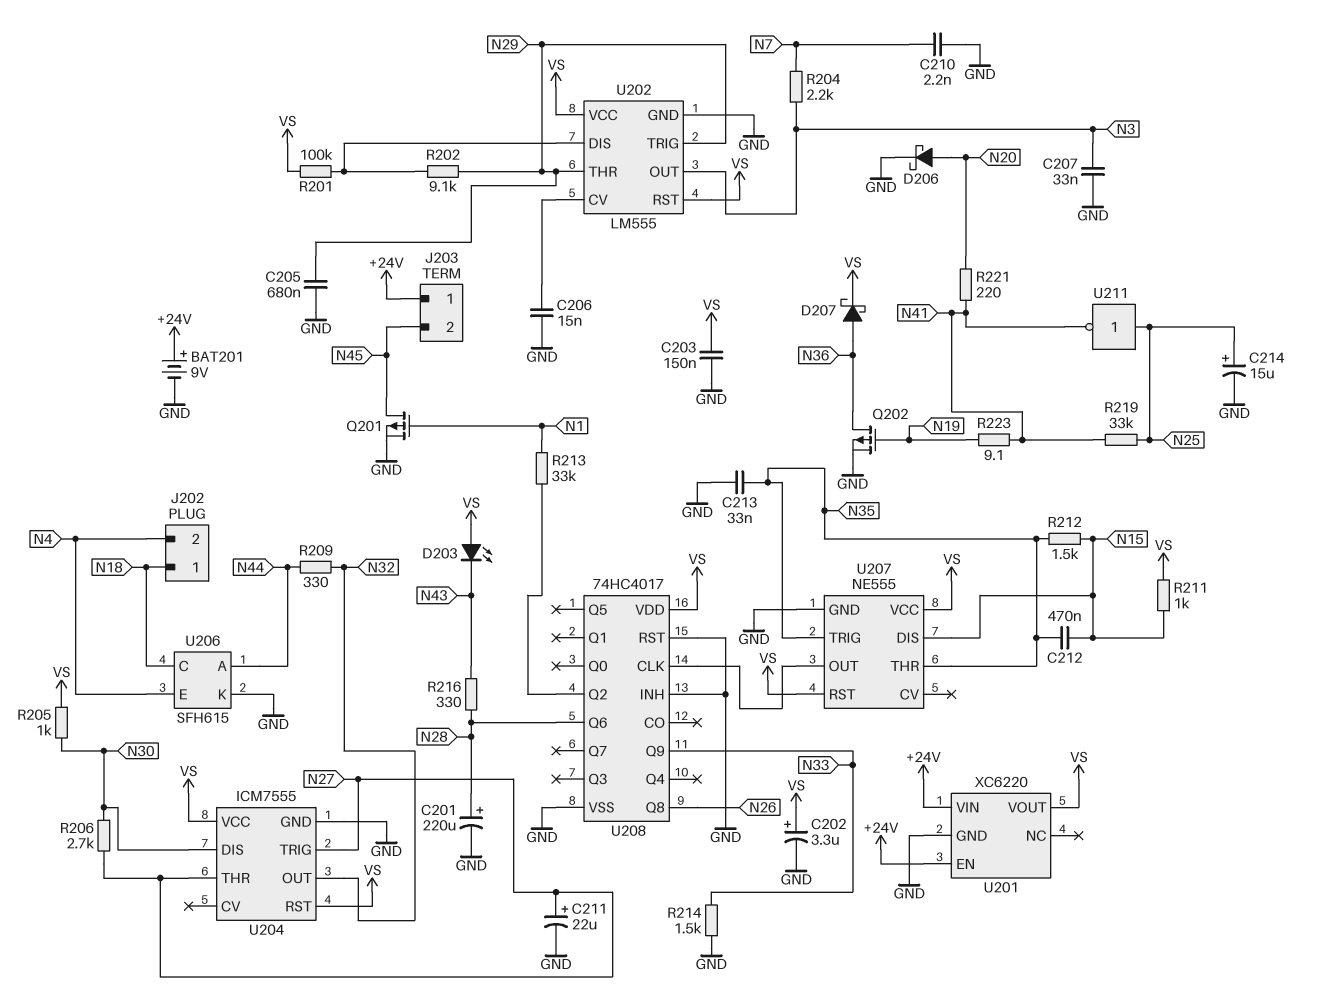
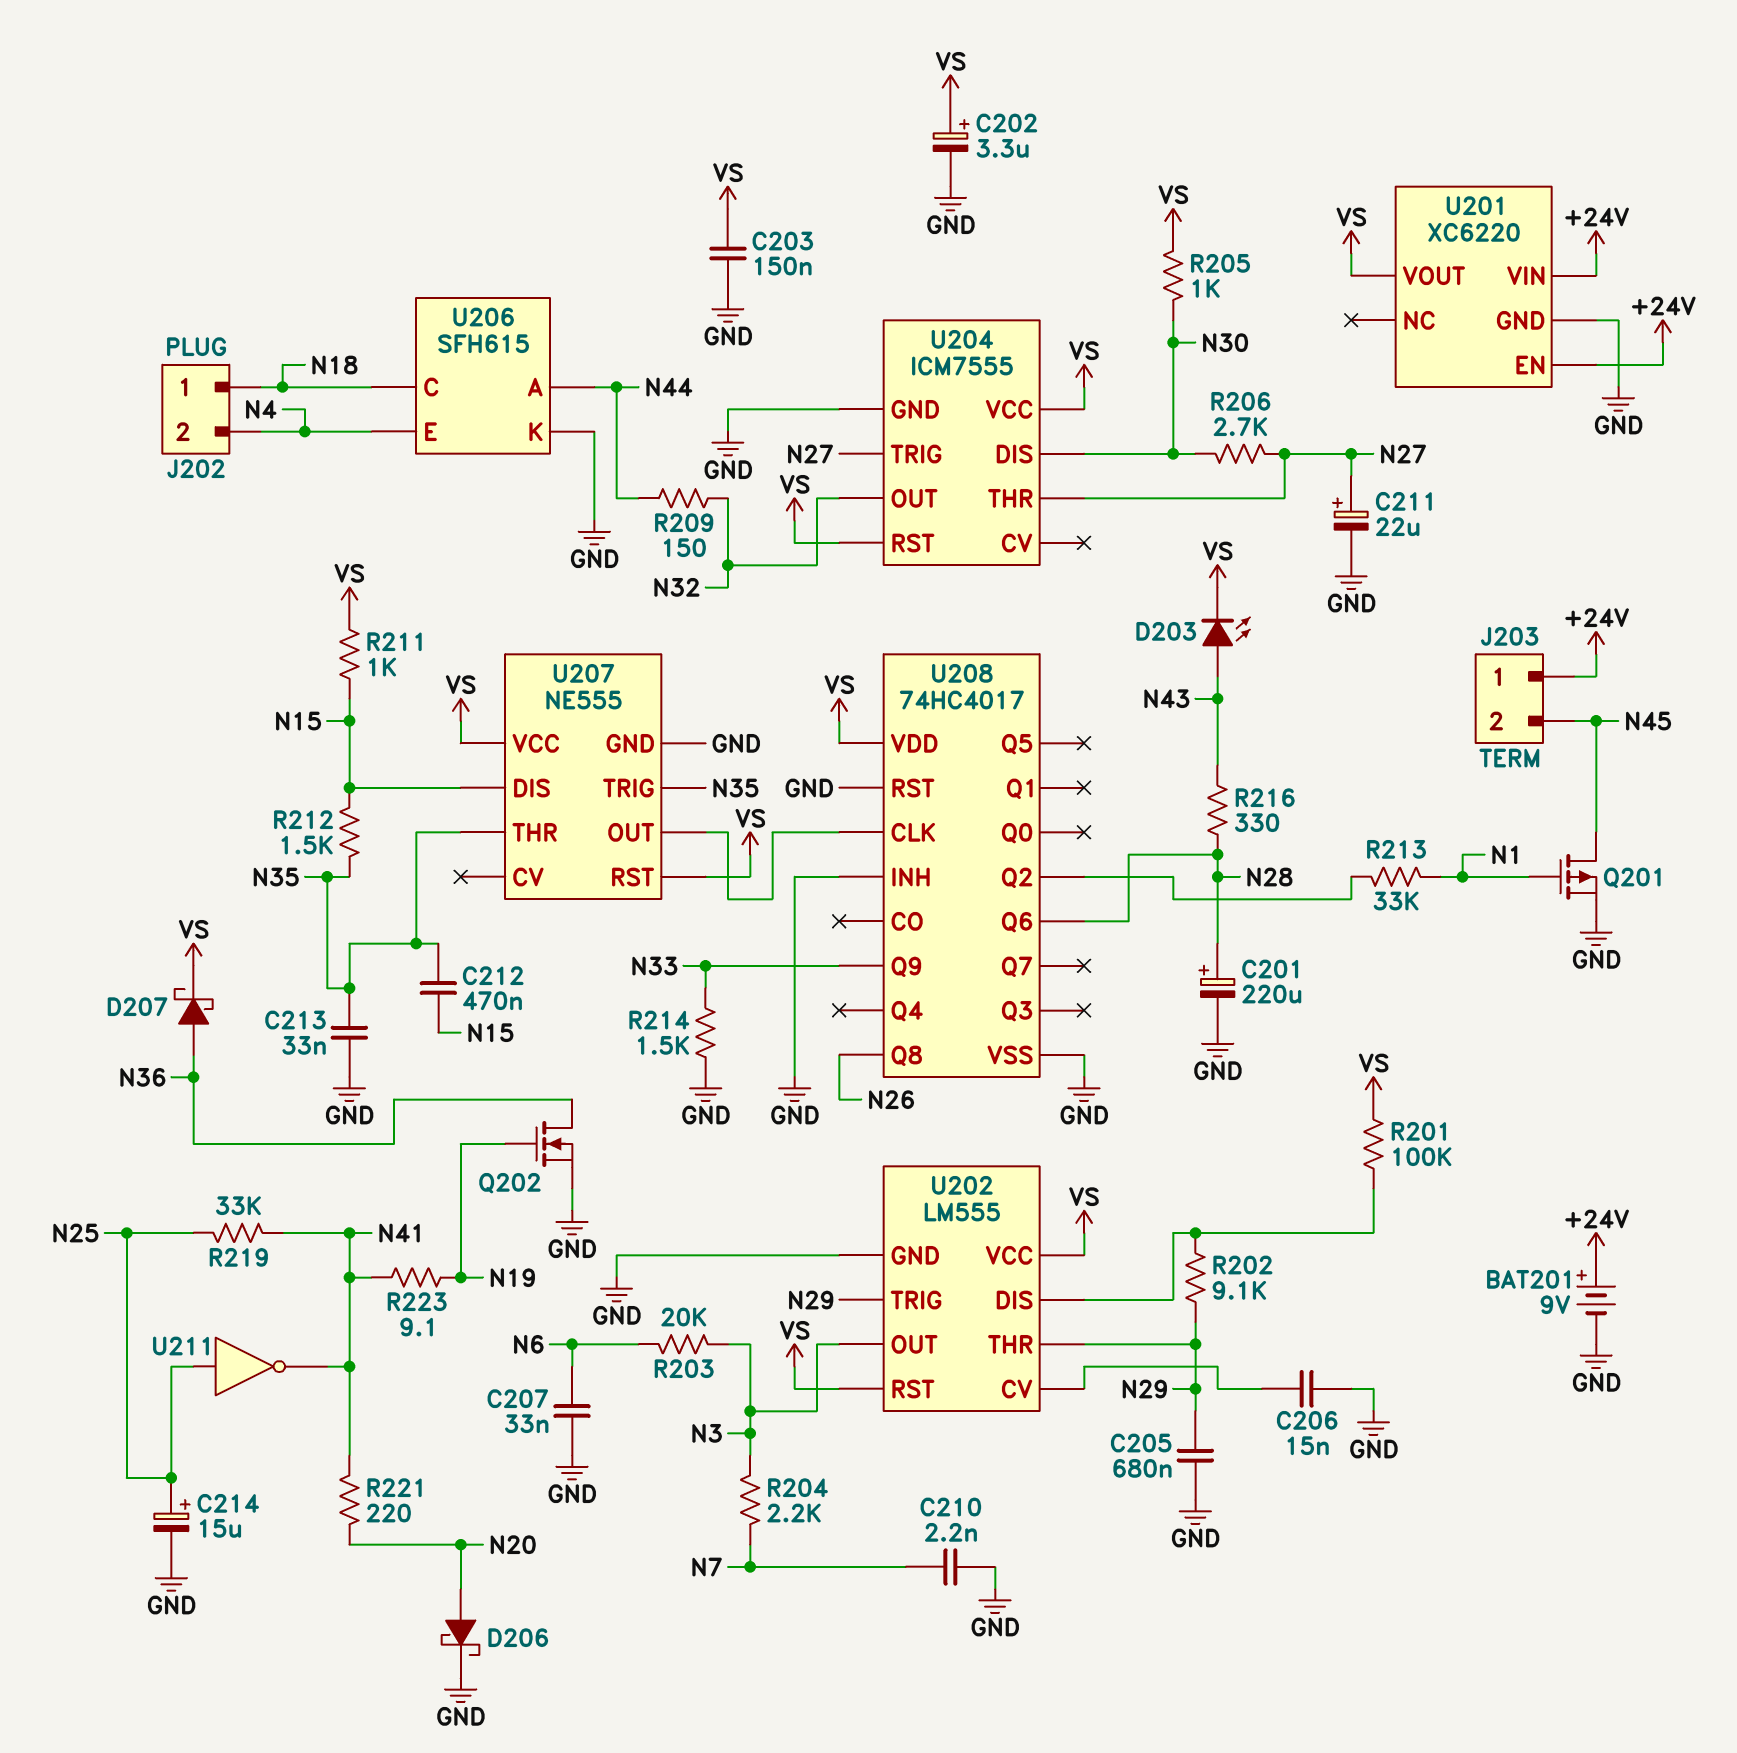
C207: 33nF (GND, N3) -> 33nF (GND, N6)
D203: LED (A VS, K N43) -> LED (A N43, K VS)
Q202: PMOS (G N19, D N36, S GND) -> NMOS (G N19, D N36, S GND)
R203: none -> 20k (N3, N6)
R209: 330 (N32, N44) -> 150 (N32, N44)

